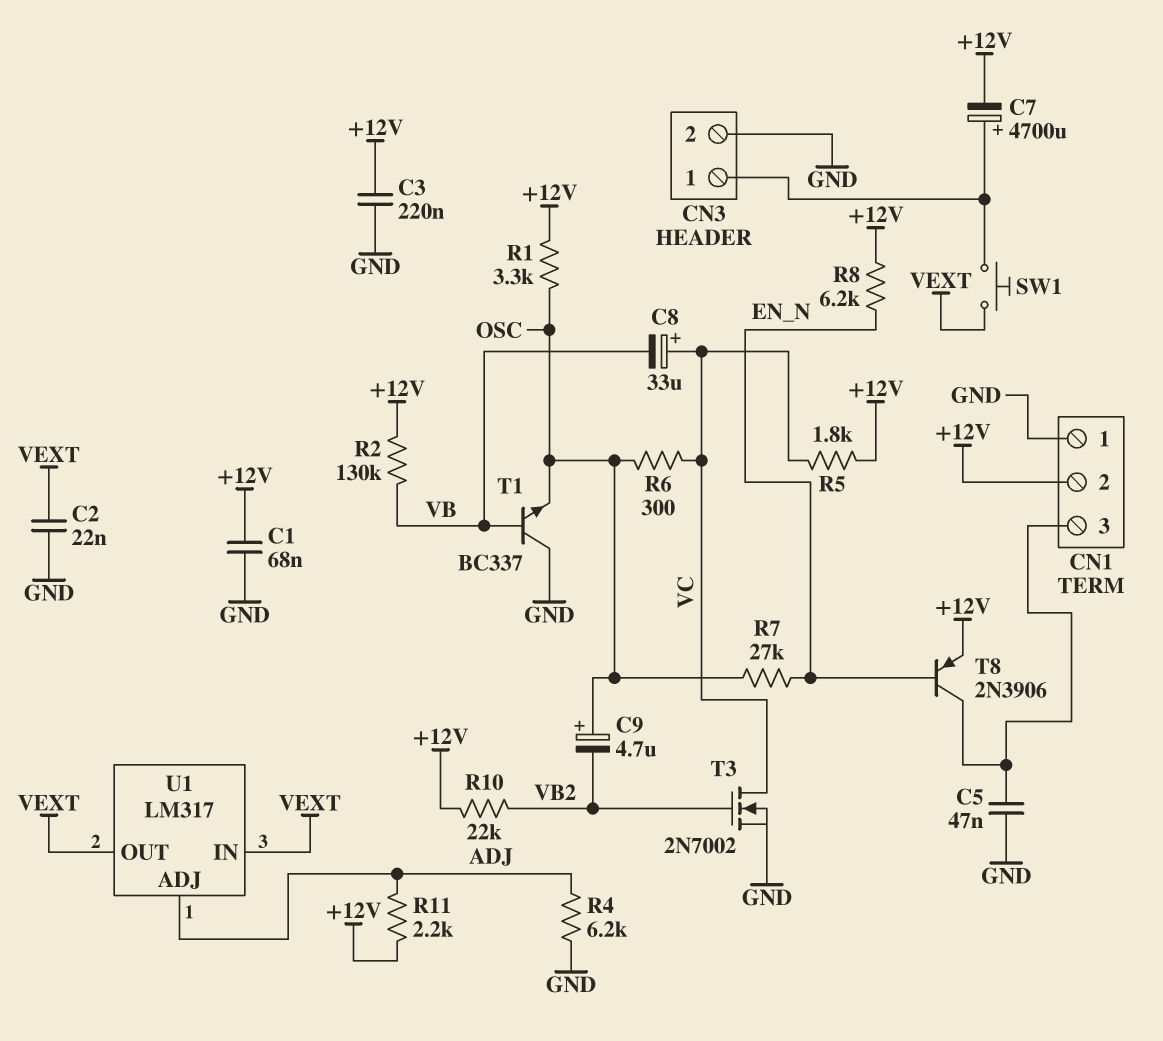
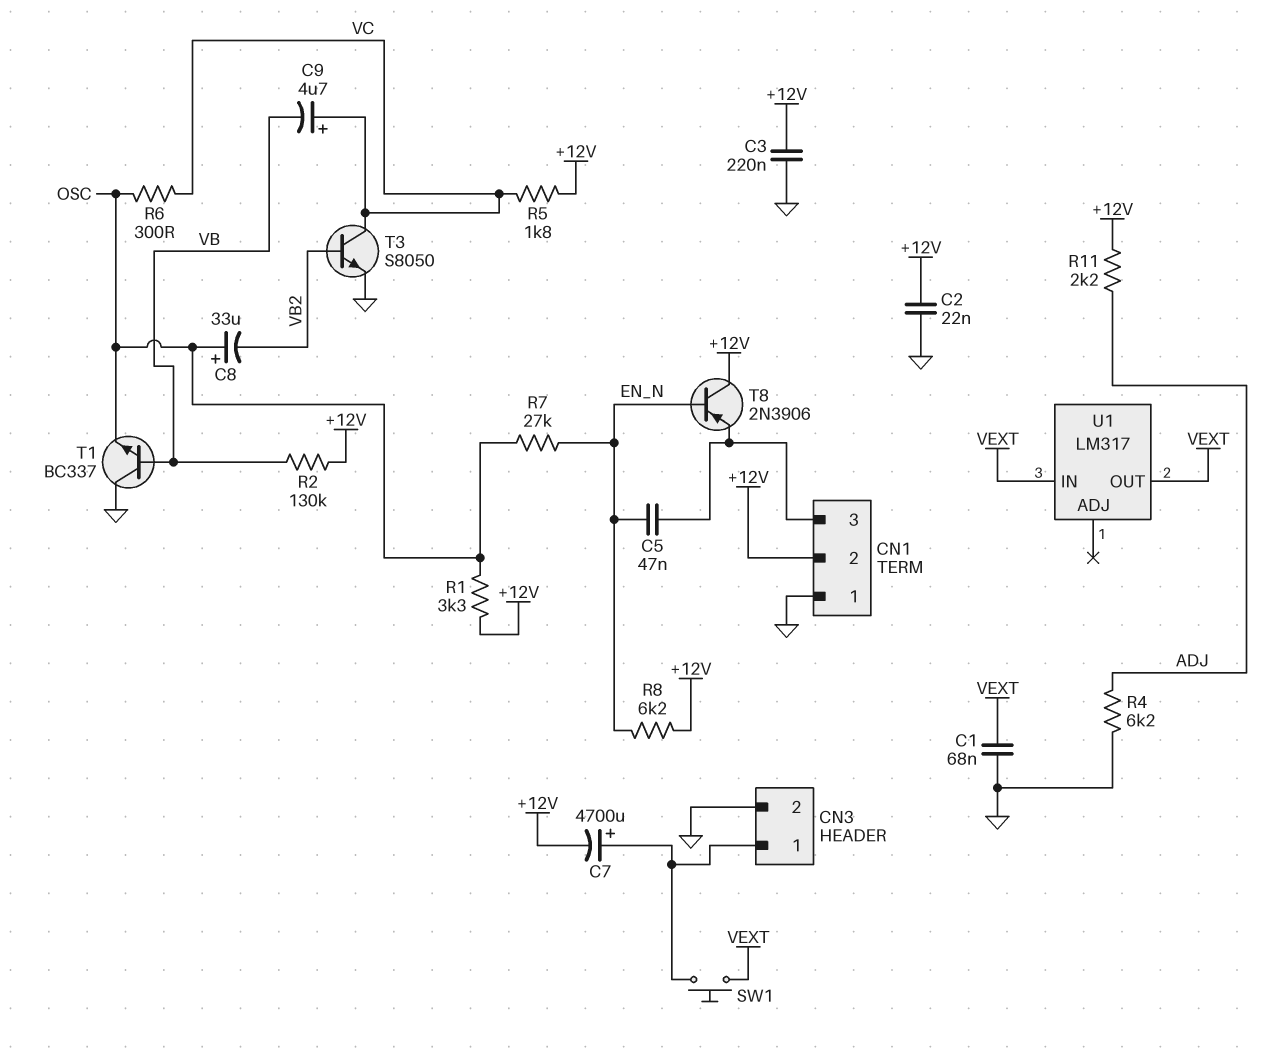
C1: 68nF (+12V, GND) -> 68nF (GND, VEXT)
C2: 22nF (GND, VEXT) -> 22nF (+12V, GND)
C5: 47nF (CN1/3, GND) -> 47nF (CN1/3, EN_N)
C8: 33uF (plus VC, minus VB) -> 33uF (plus OSC, minus VB2)
C9: 4.7uF (plus OSC, minus VB2) -> 4.7uF (plus VC, minus VB)
R10: 22k (+12V, VB2) -> none
T3: NMOS 2N7002 (G VB2, D VC, S GND) -> NPN S8050 (B VB2, C VC, E GND)
T8: PNP 2N3906 (B EN_N, C CN1/3, E +12V) -> PNP 2N3906 (B EN_N, C +12V, E CN1/3)
U1 pin ADJ: ADJ -> none

